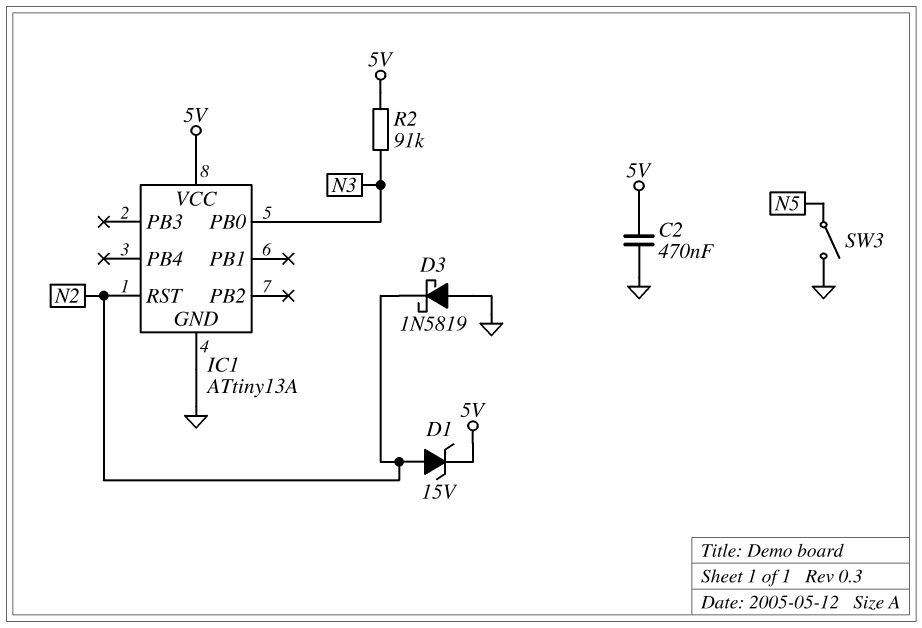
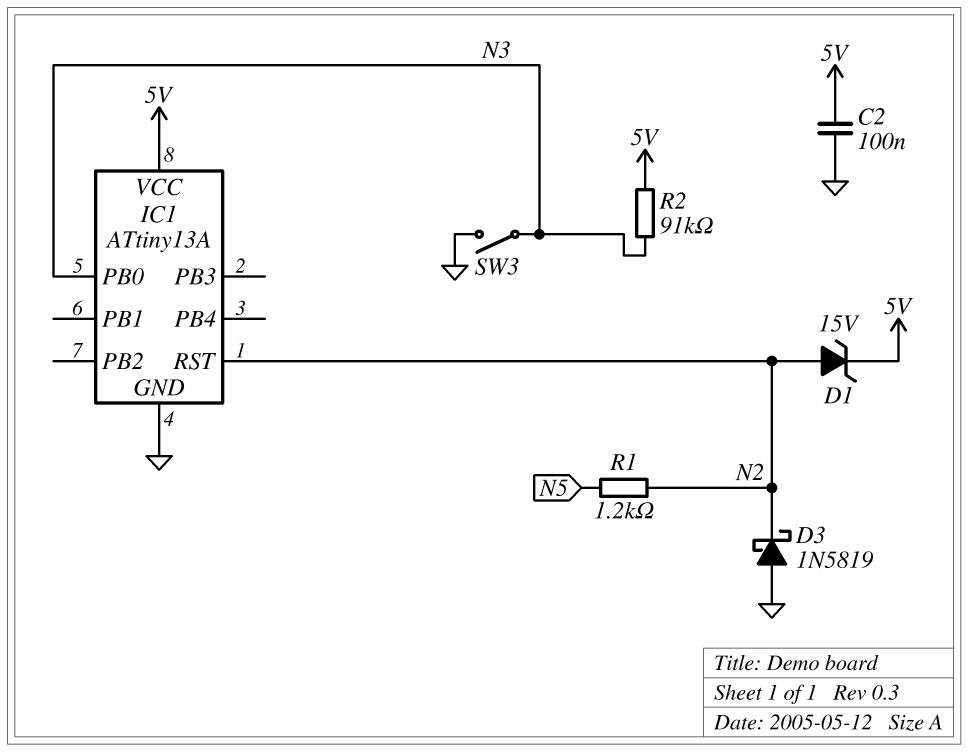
C2: 470nF (5V, GND) -> 100nF (5V, GND)
R1: none -> 1.2k (N2, N5)
SW3: switch (GND, N5) -> switch (GND, N3)

